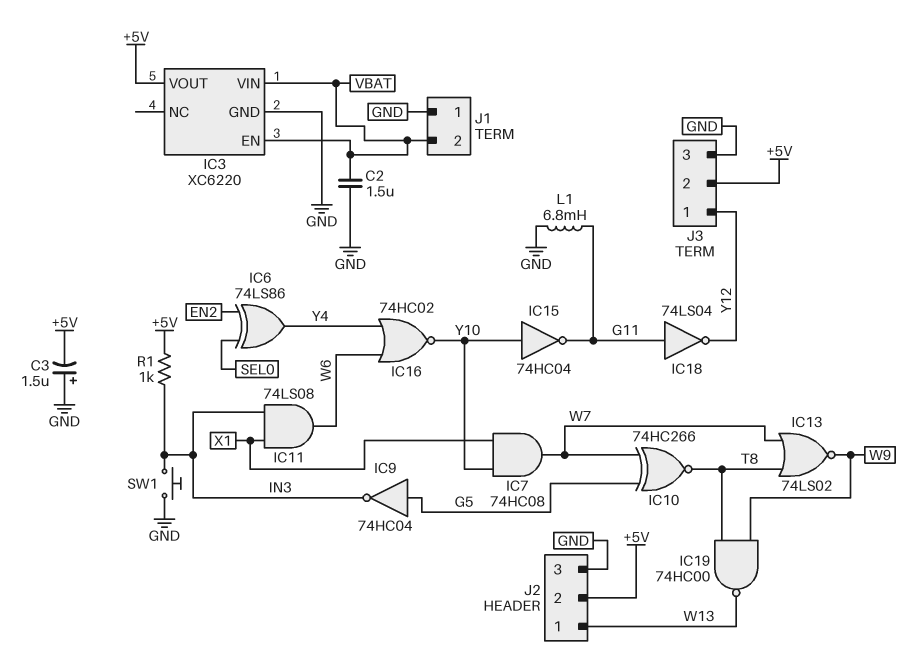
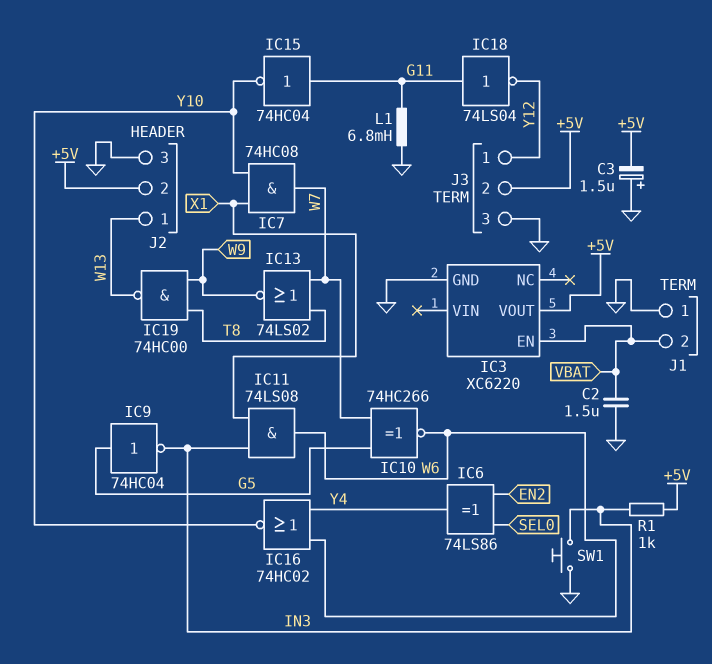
IC3 pin VIN: VBAT -> none
IC10: XNOR 74HC266 (in G5, in W7, out T8) -> XNOR 74HC266 (in G5, in W7, out W6)
IC15: NOT 74HC04 (in Y10, out G11) -> NOT 74HC04 (in G11, out Y10)

